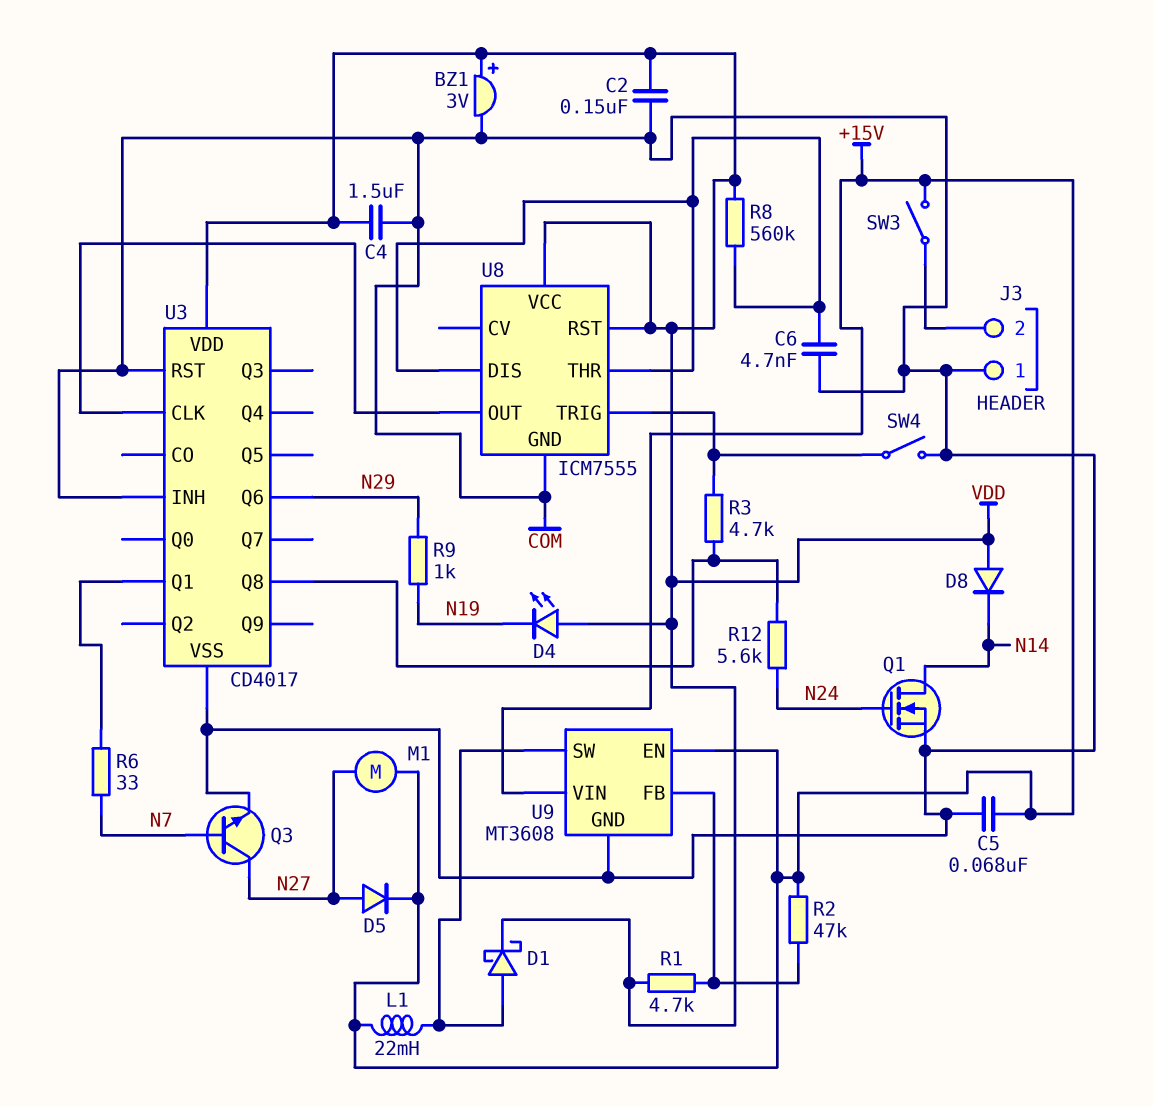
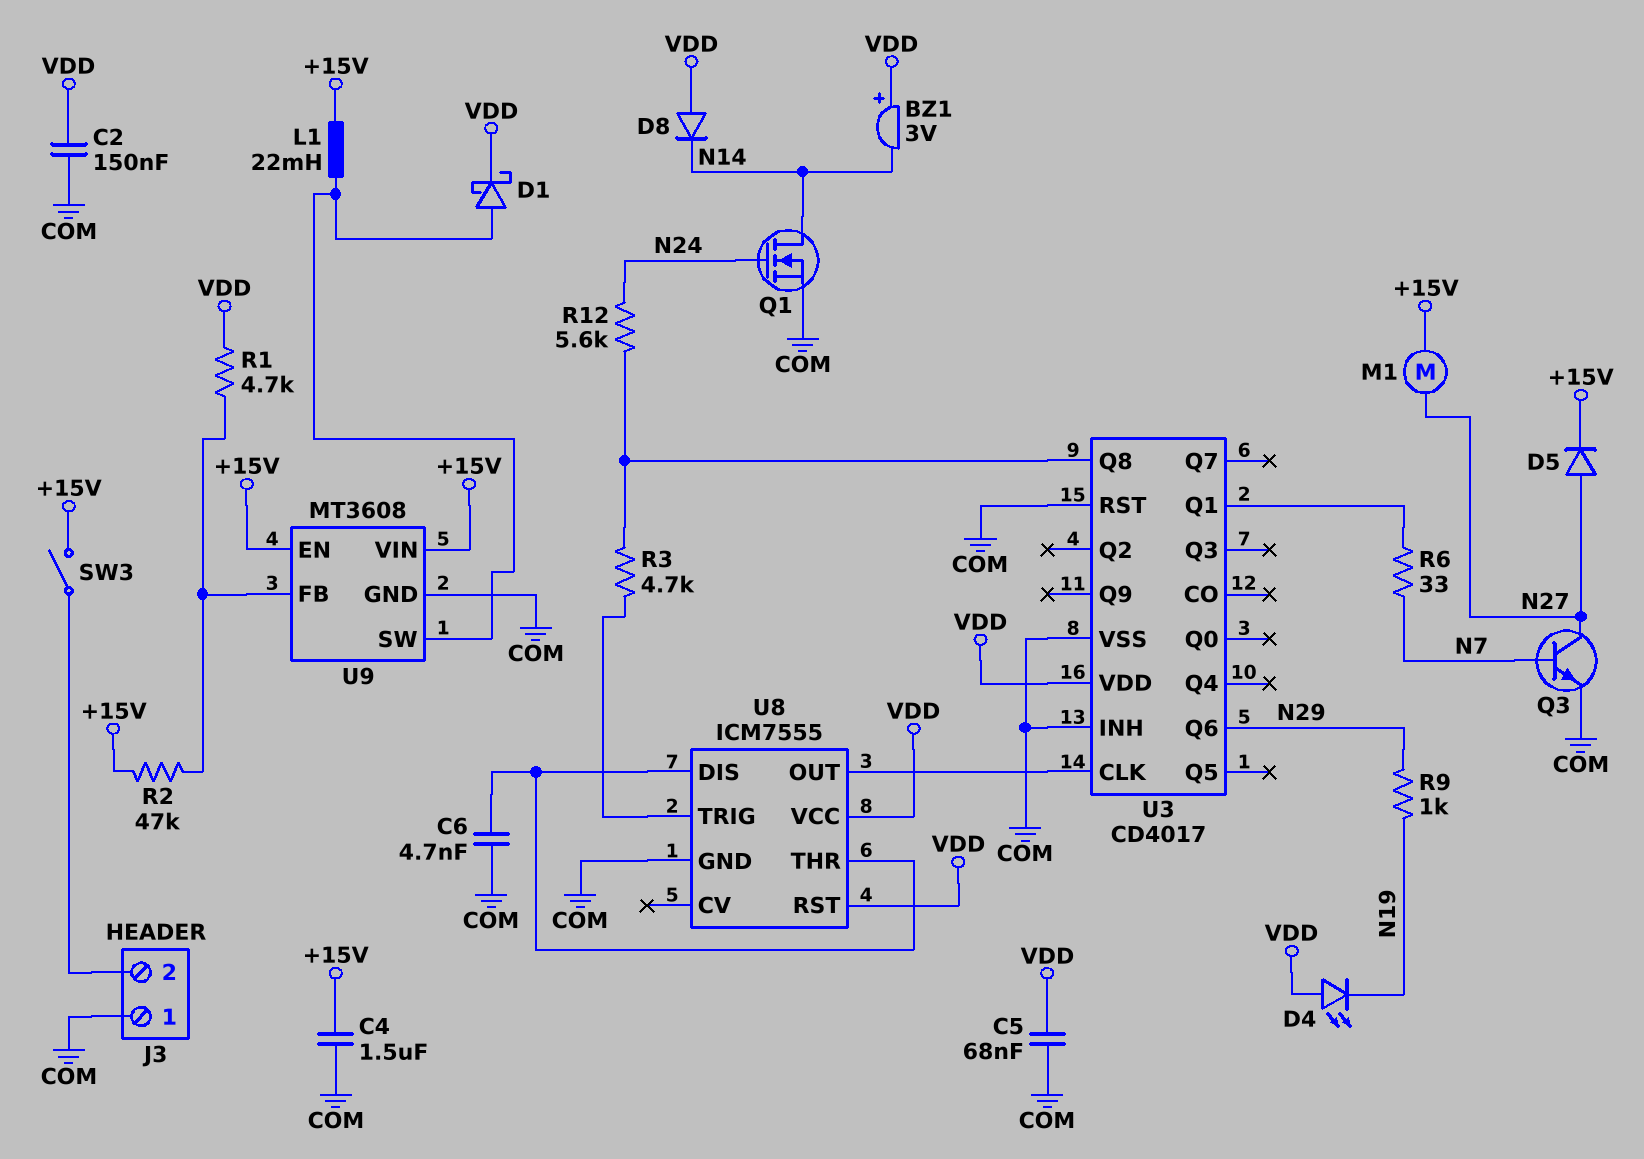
BZ1: buzzer 3V (plus VDD, minus COM) -> buzzer 3V (plus VDD, minus N14)
C4: 1.5uF (COM, VDD) -> 1.5uF (+15V, COM)
C5: 68nF (+15V, COM) -> 68nF (COM, VDD)
R8: 560k (U8/DIS, VDD) -> none
SW4: switch (COM, U8/TRIG) -> none

